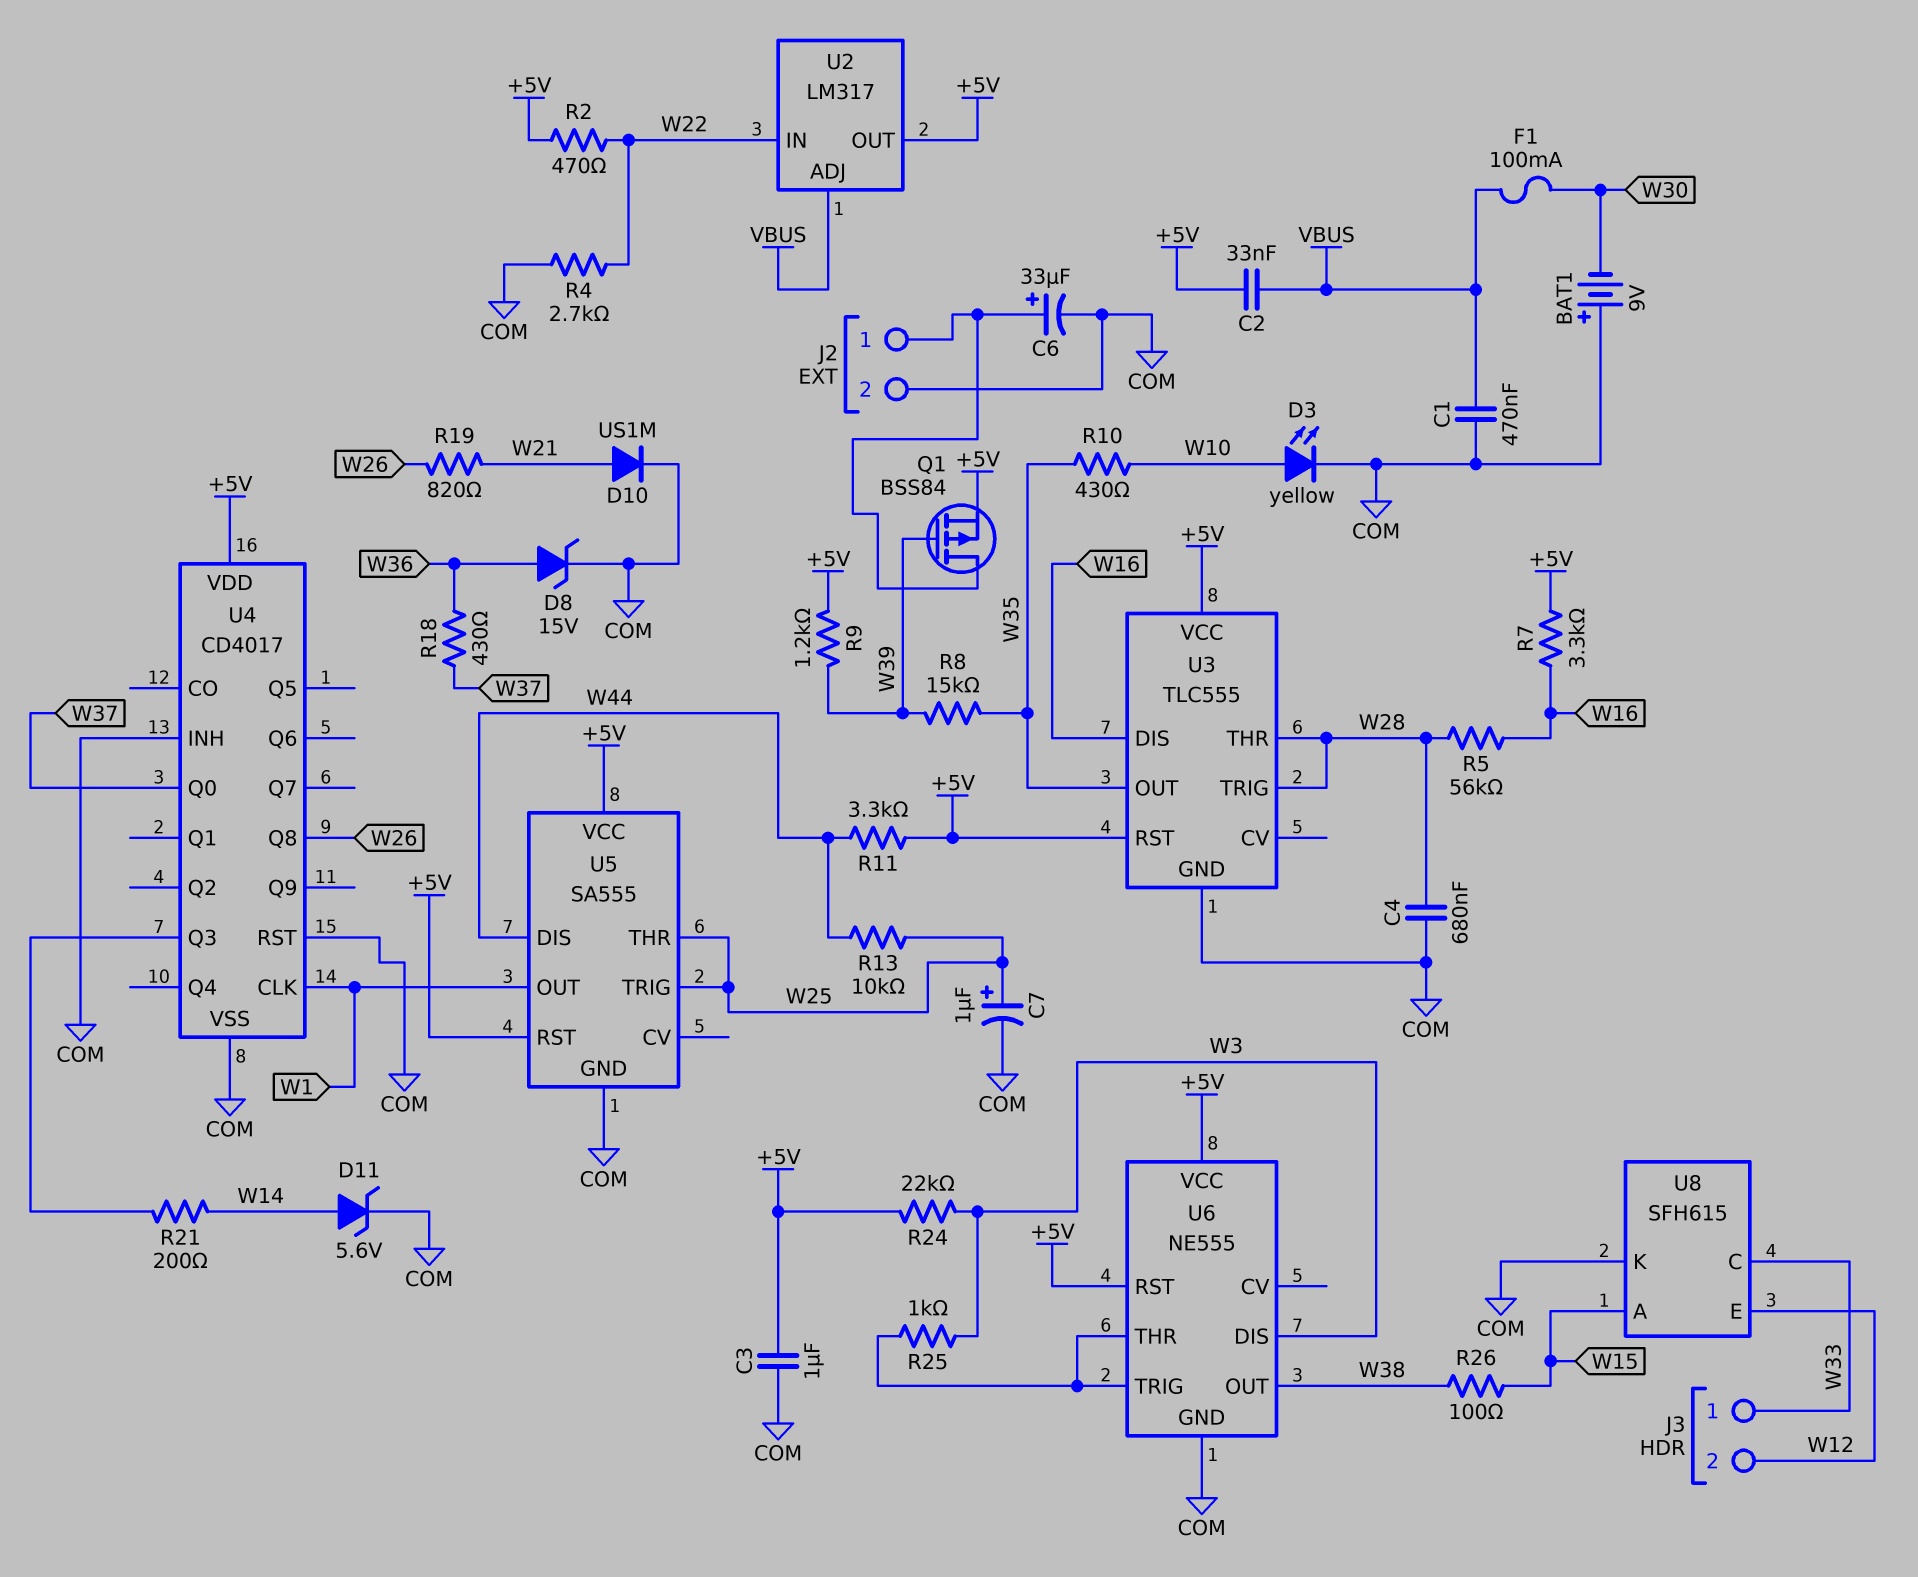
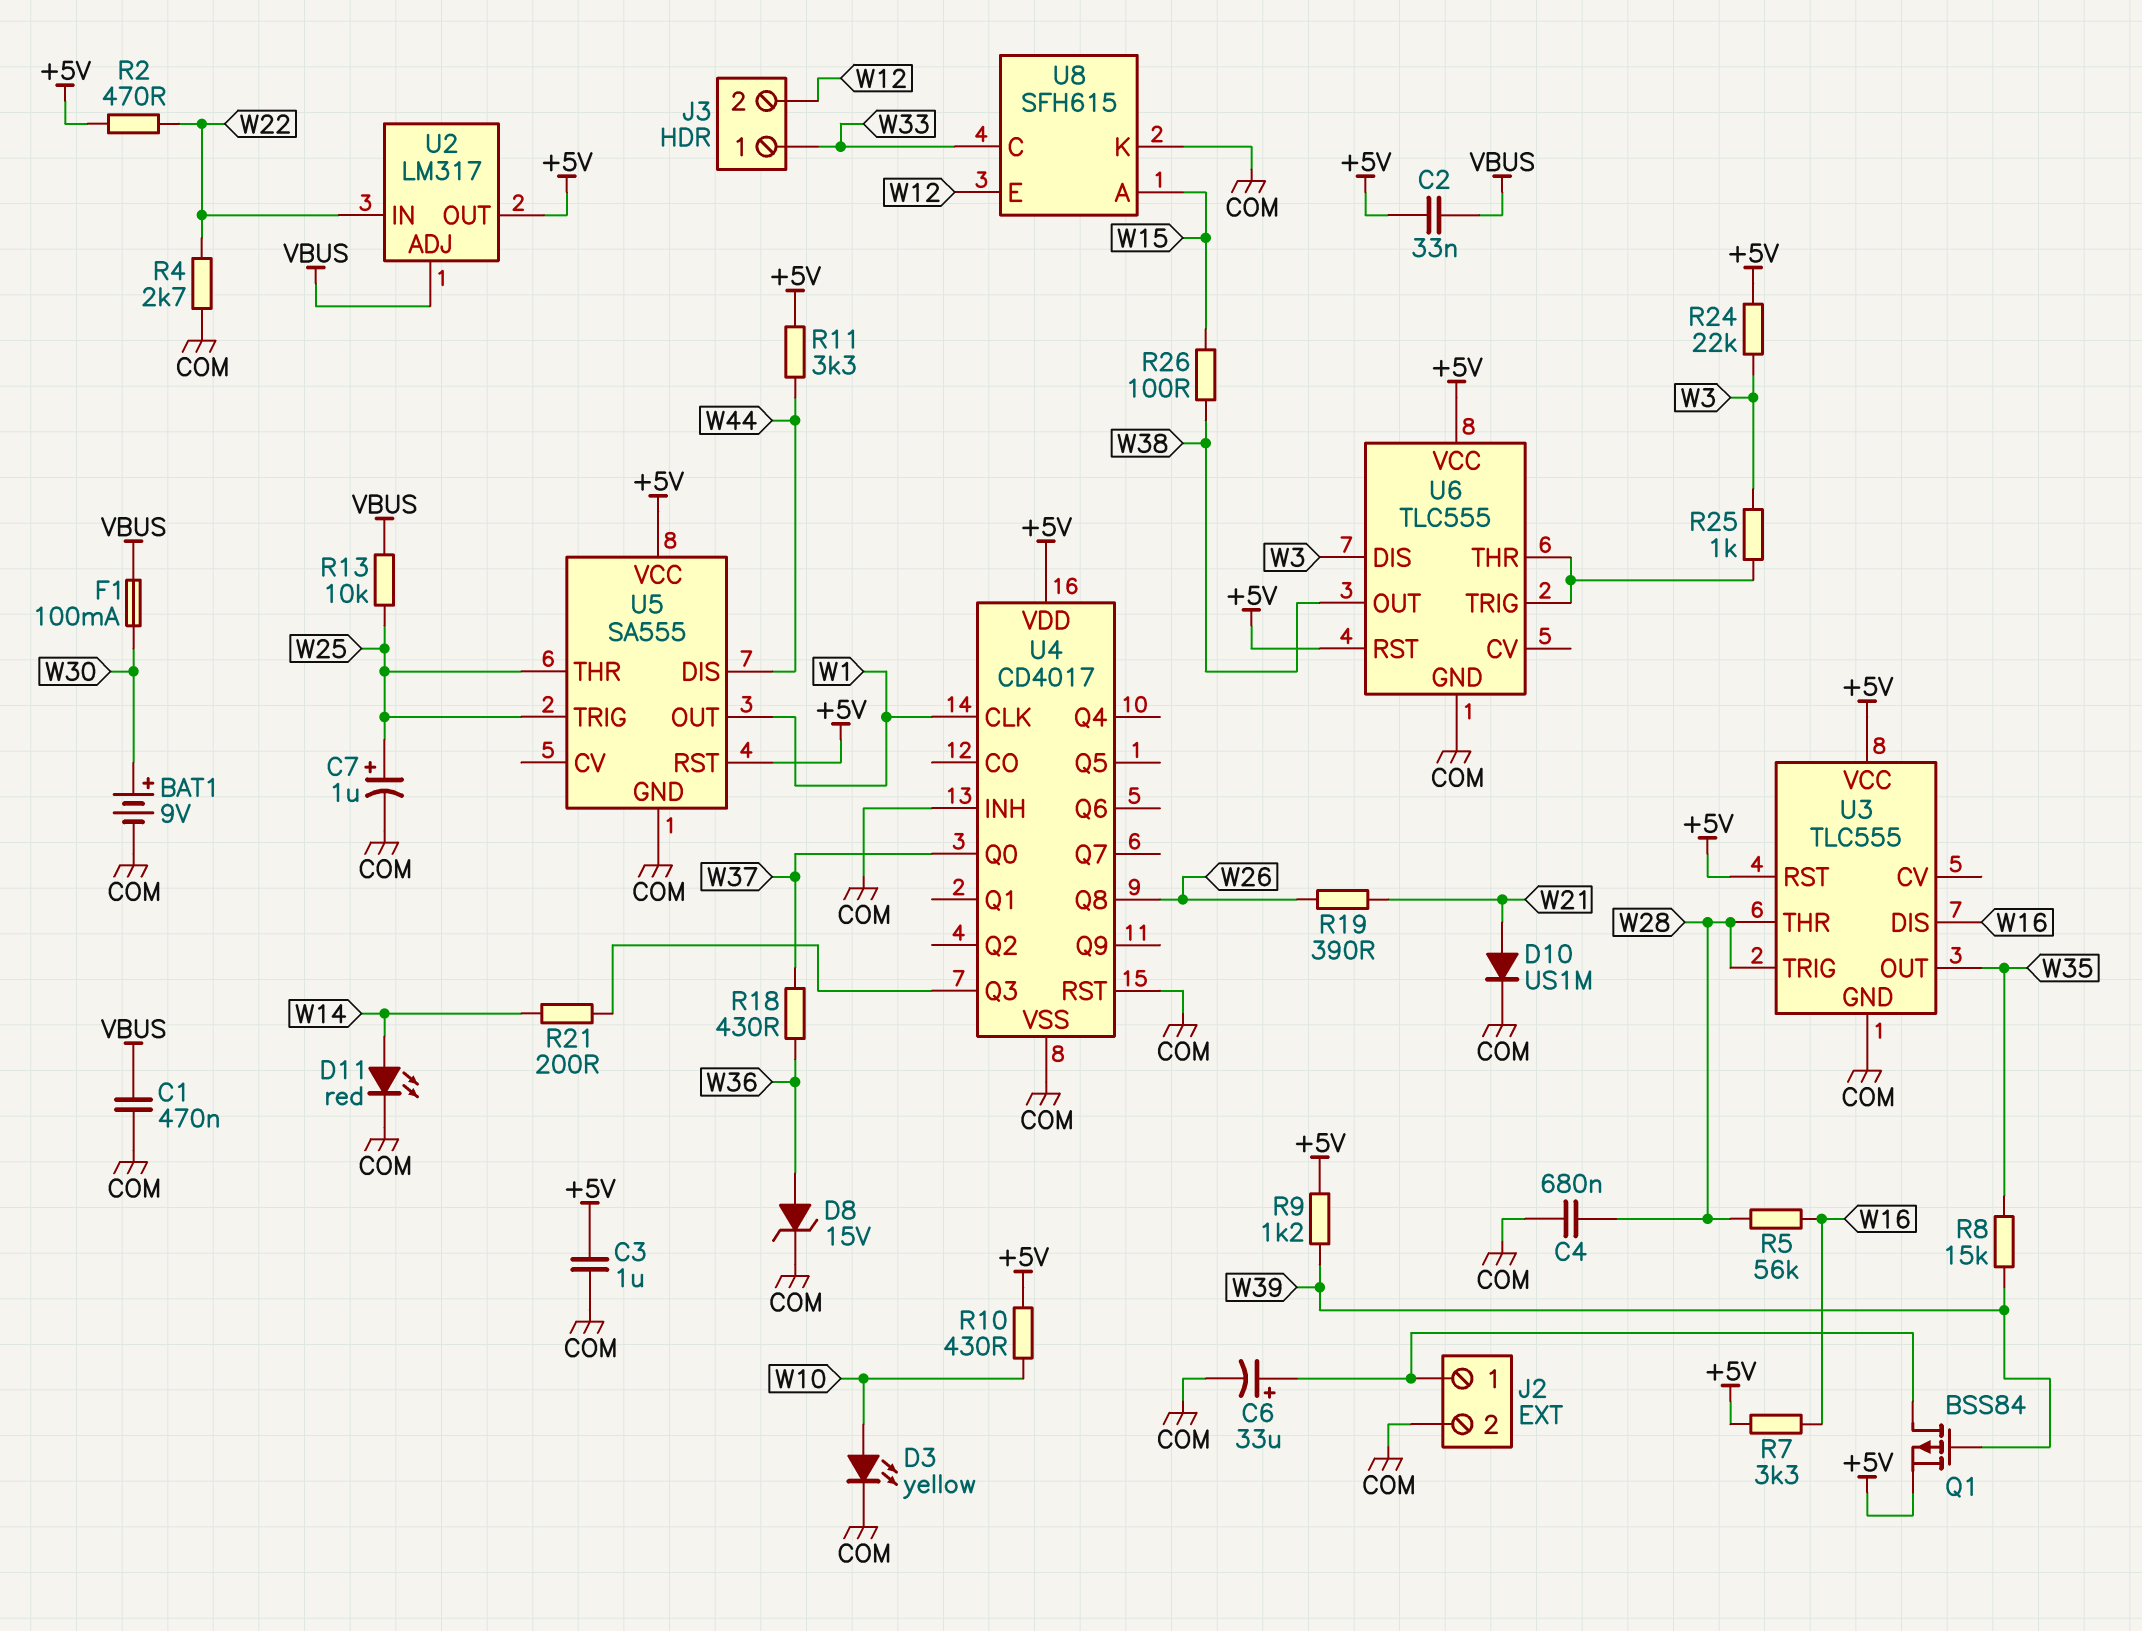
BAT1: 9V (plus COM, minus W30) -> 9V (plus W30, minus COM)
D11: zener 5.6V (A W14, K COM) -> LED red (A W14, K COM)
R10: 430 (W10, W35) -> 430 (+5V, W10)
R13: 10k (W25, W44) -> 10k (VBUS, W25)
R19: 820 (W21, W26) -> 390 (W21, W26)
U6: NE555 -> TLC555

